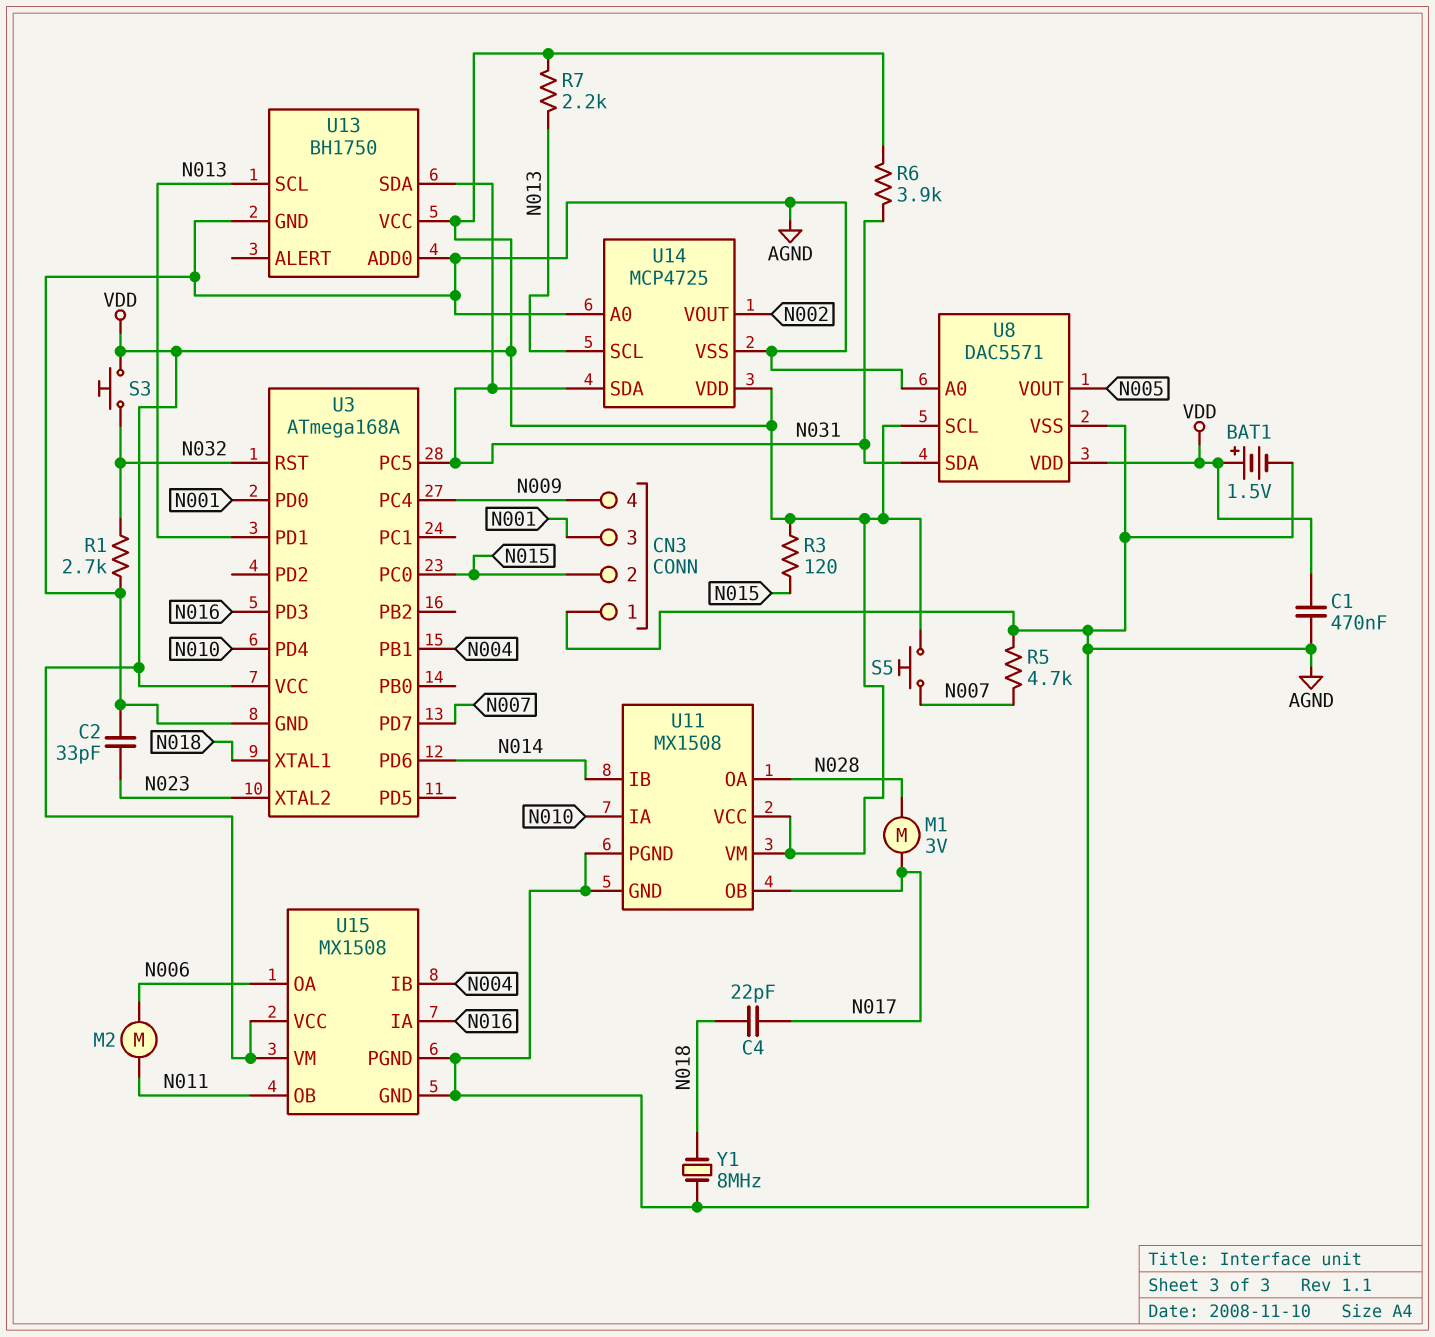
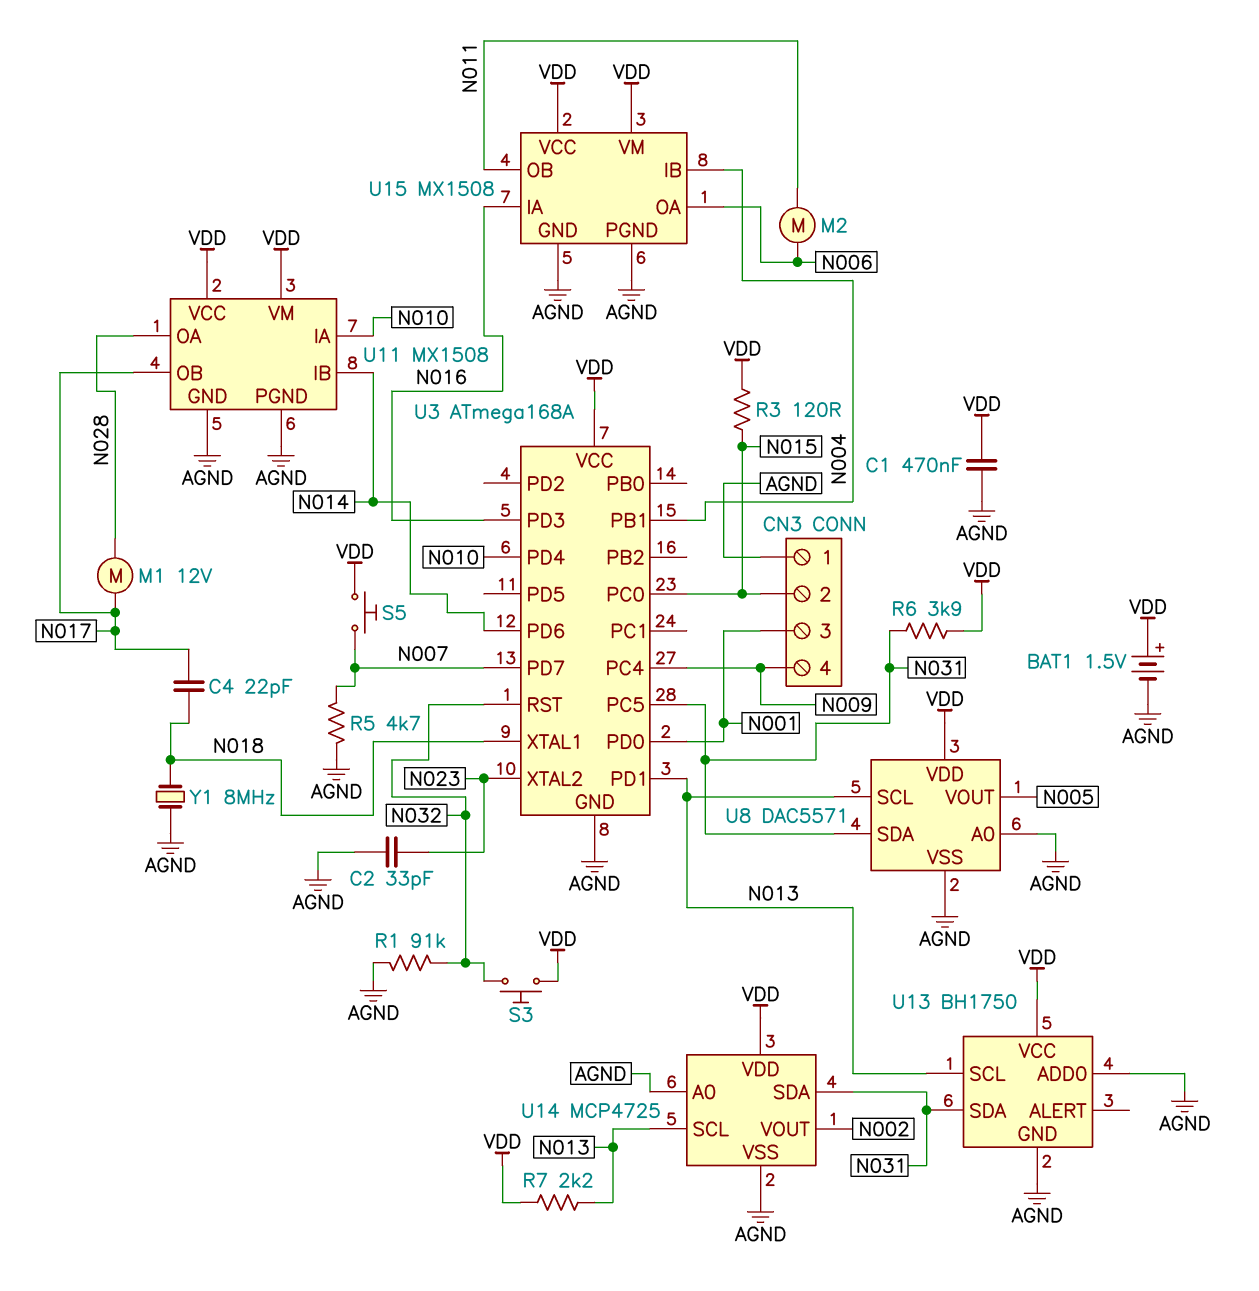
M1: motor 3V (N017, N028) -> motor 12V (N017, N028)
R1: 2.7k (AGND, N032) -> 91k (AGND, N032)
U8 pin SCL: VDD -> N013

